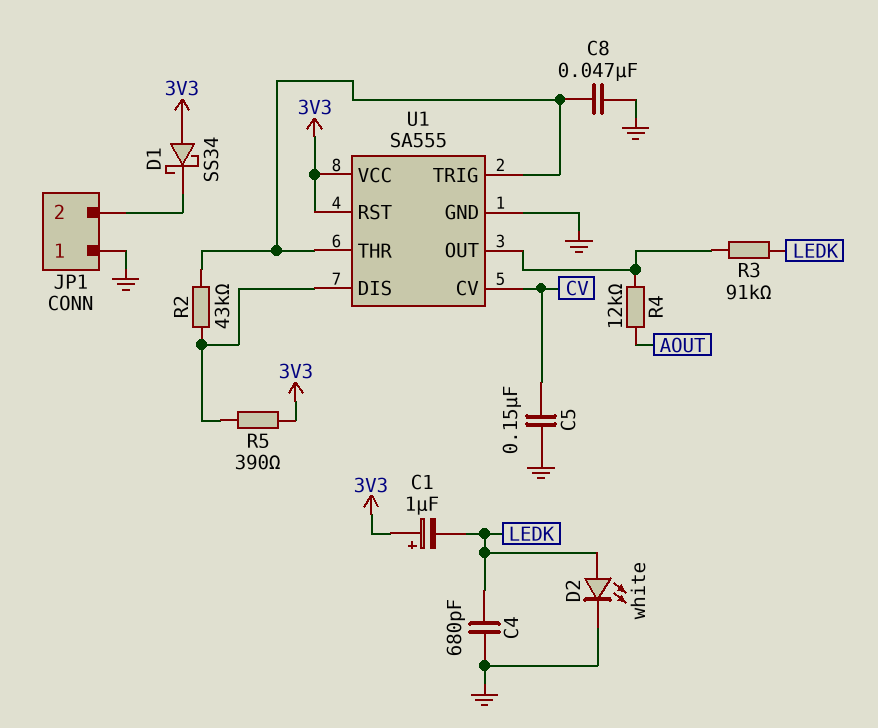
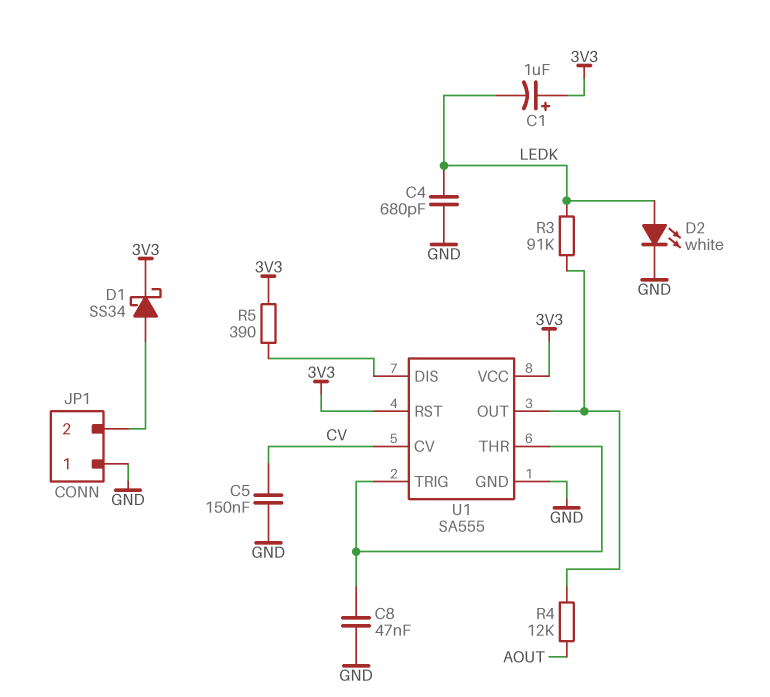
D1: schottky SS34 (A 3V3, K JP1/2) -> schottky SS34 (A JP1/2, K 3V3)
R2: 43k (U1/DIS, U1/THR) -> none

